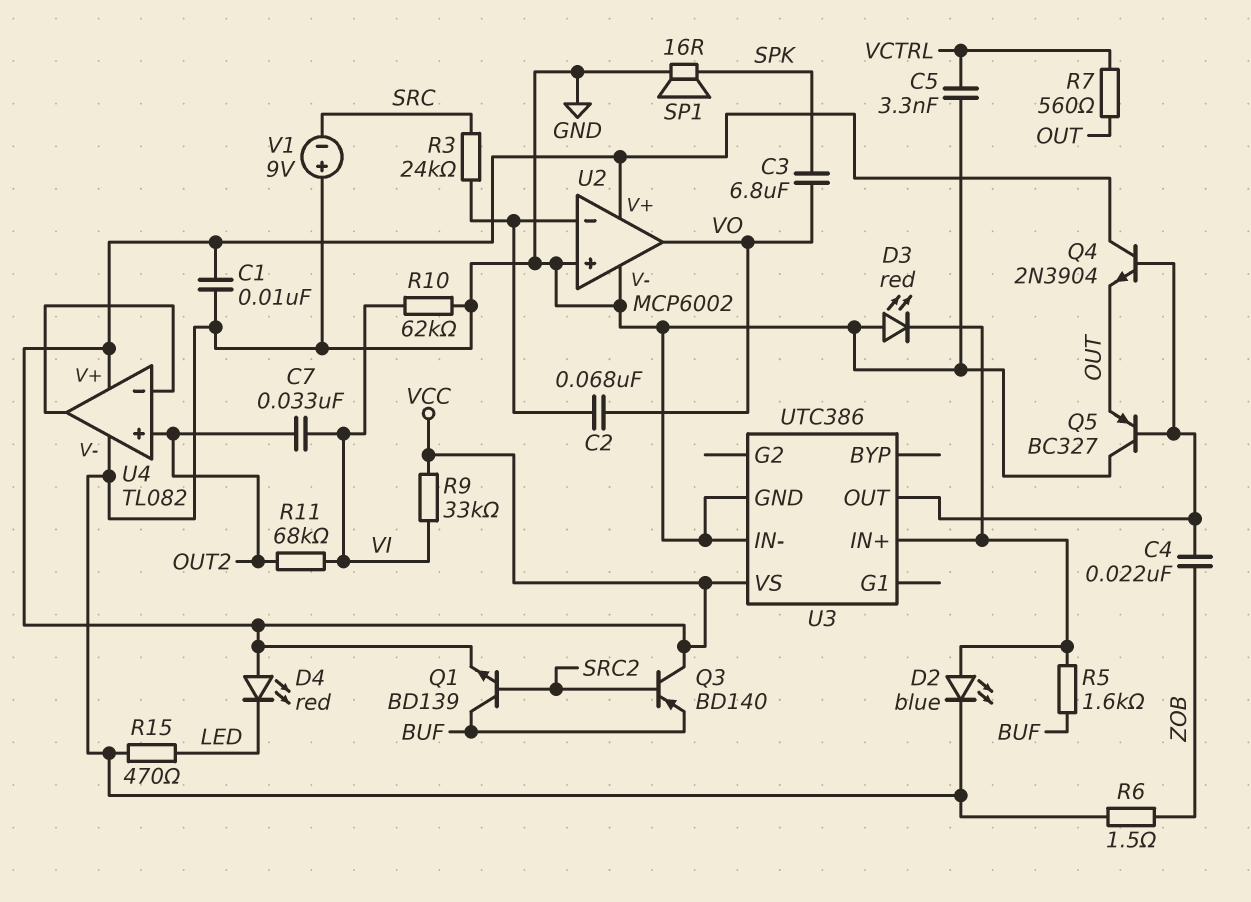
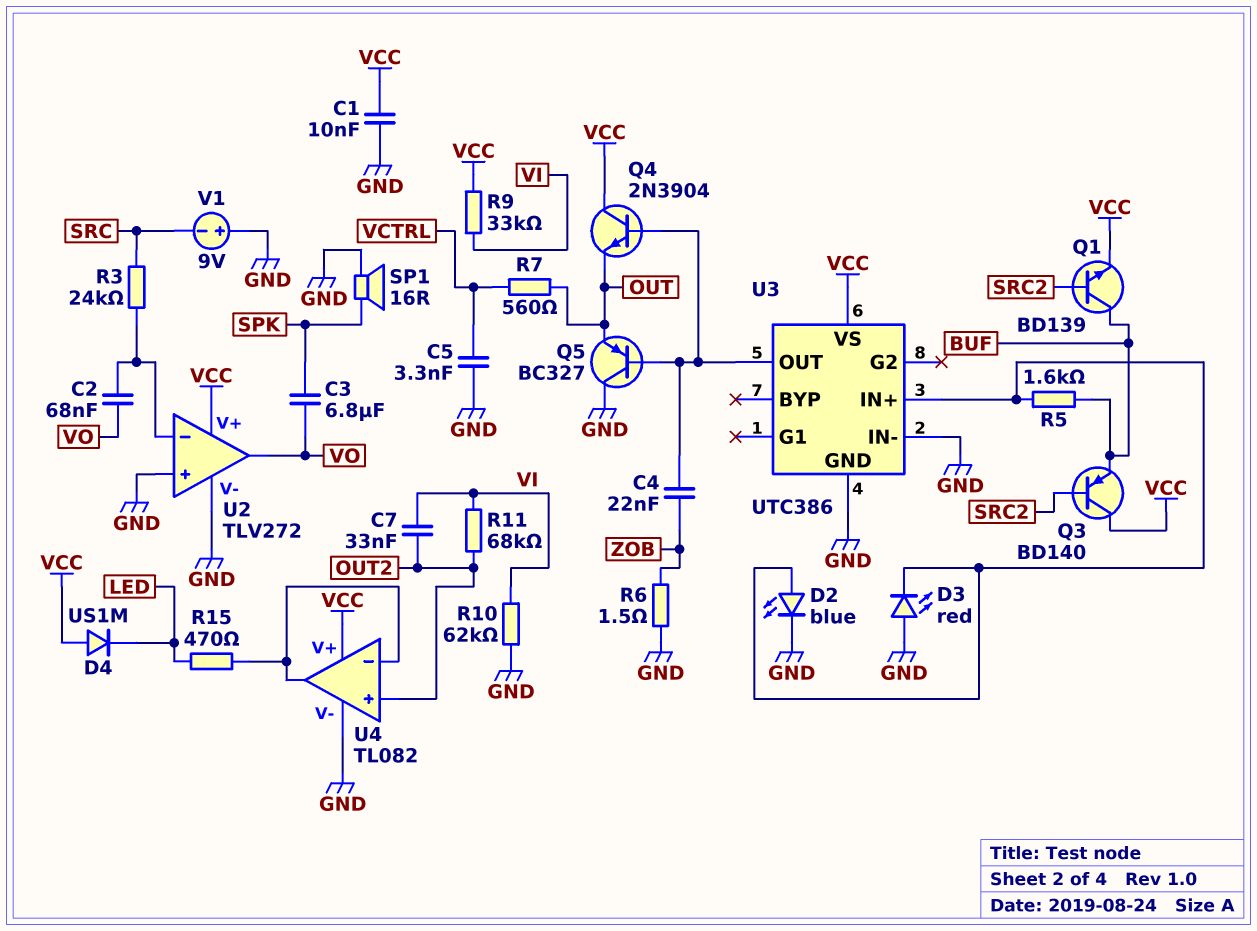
D4: LED red (A VCC, K LED) -> diode US1M (A VCC, K LED)
R15: 470 (GND, LED) -> 470 (LED, U4/in-)
U2: MCP6002 -> TLV272

